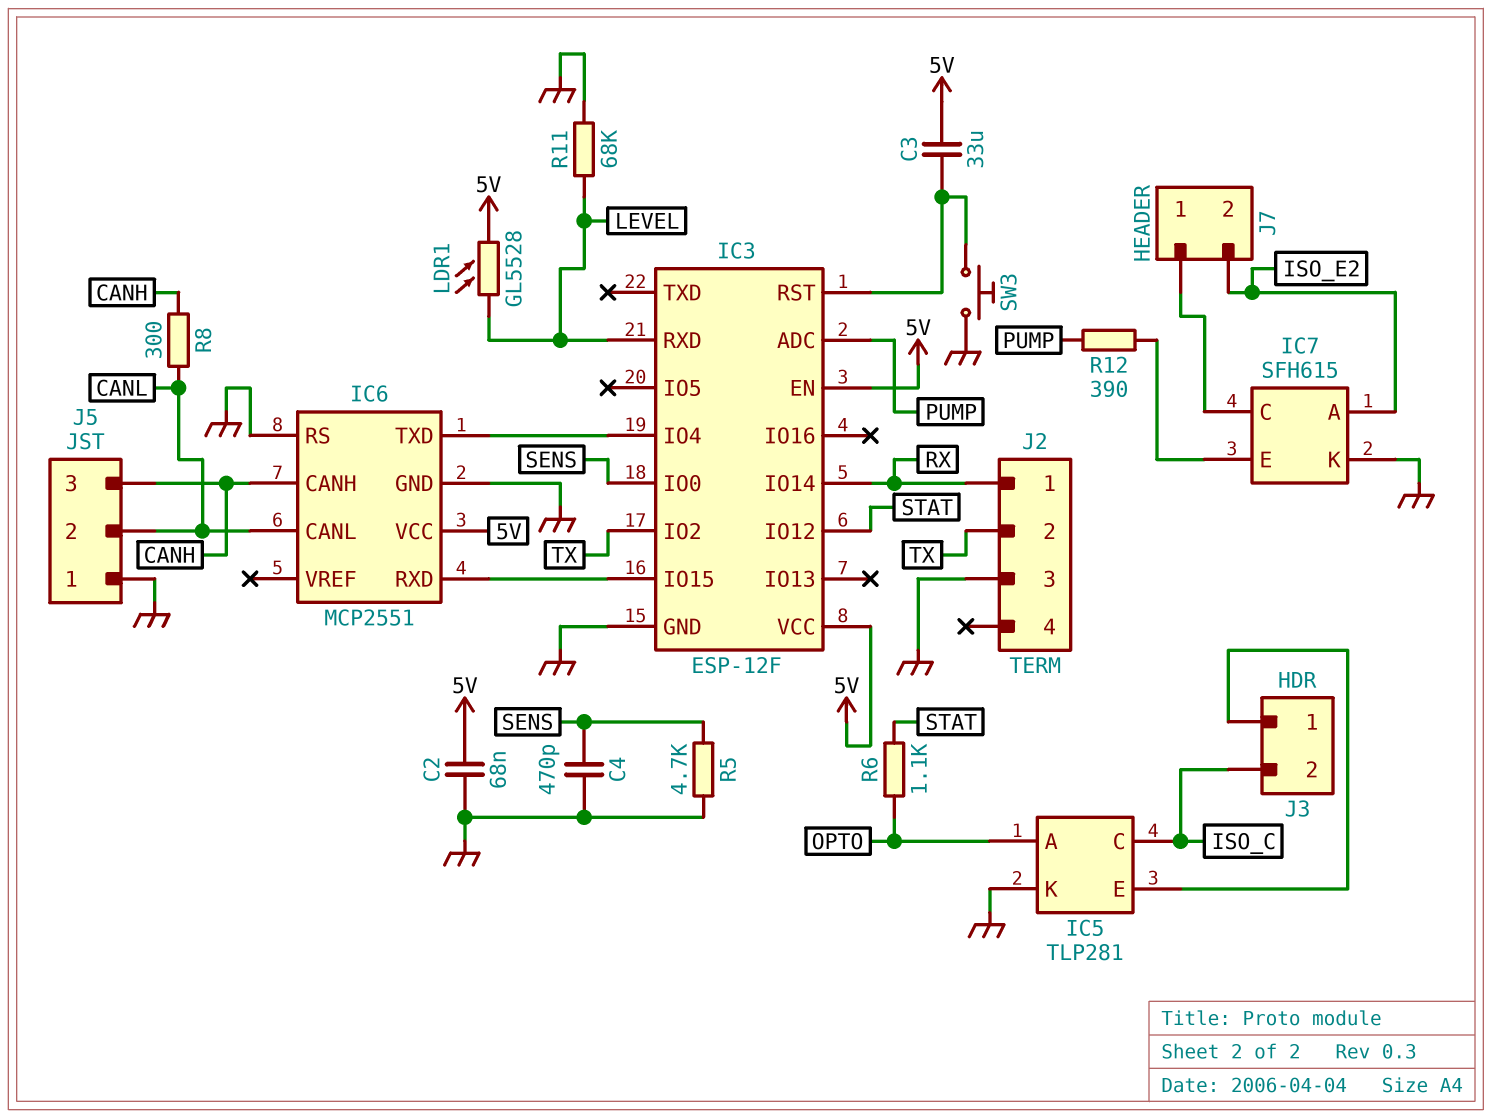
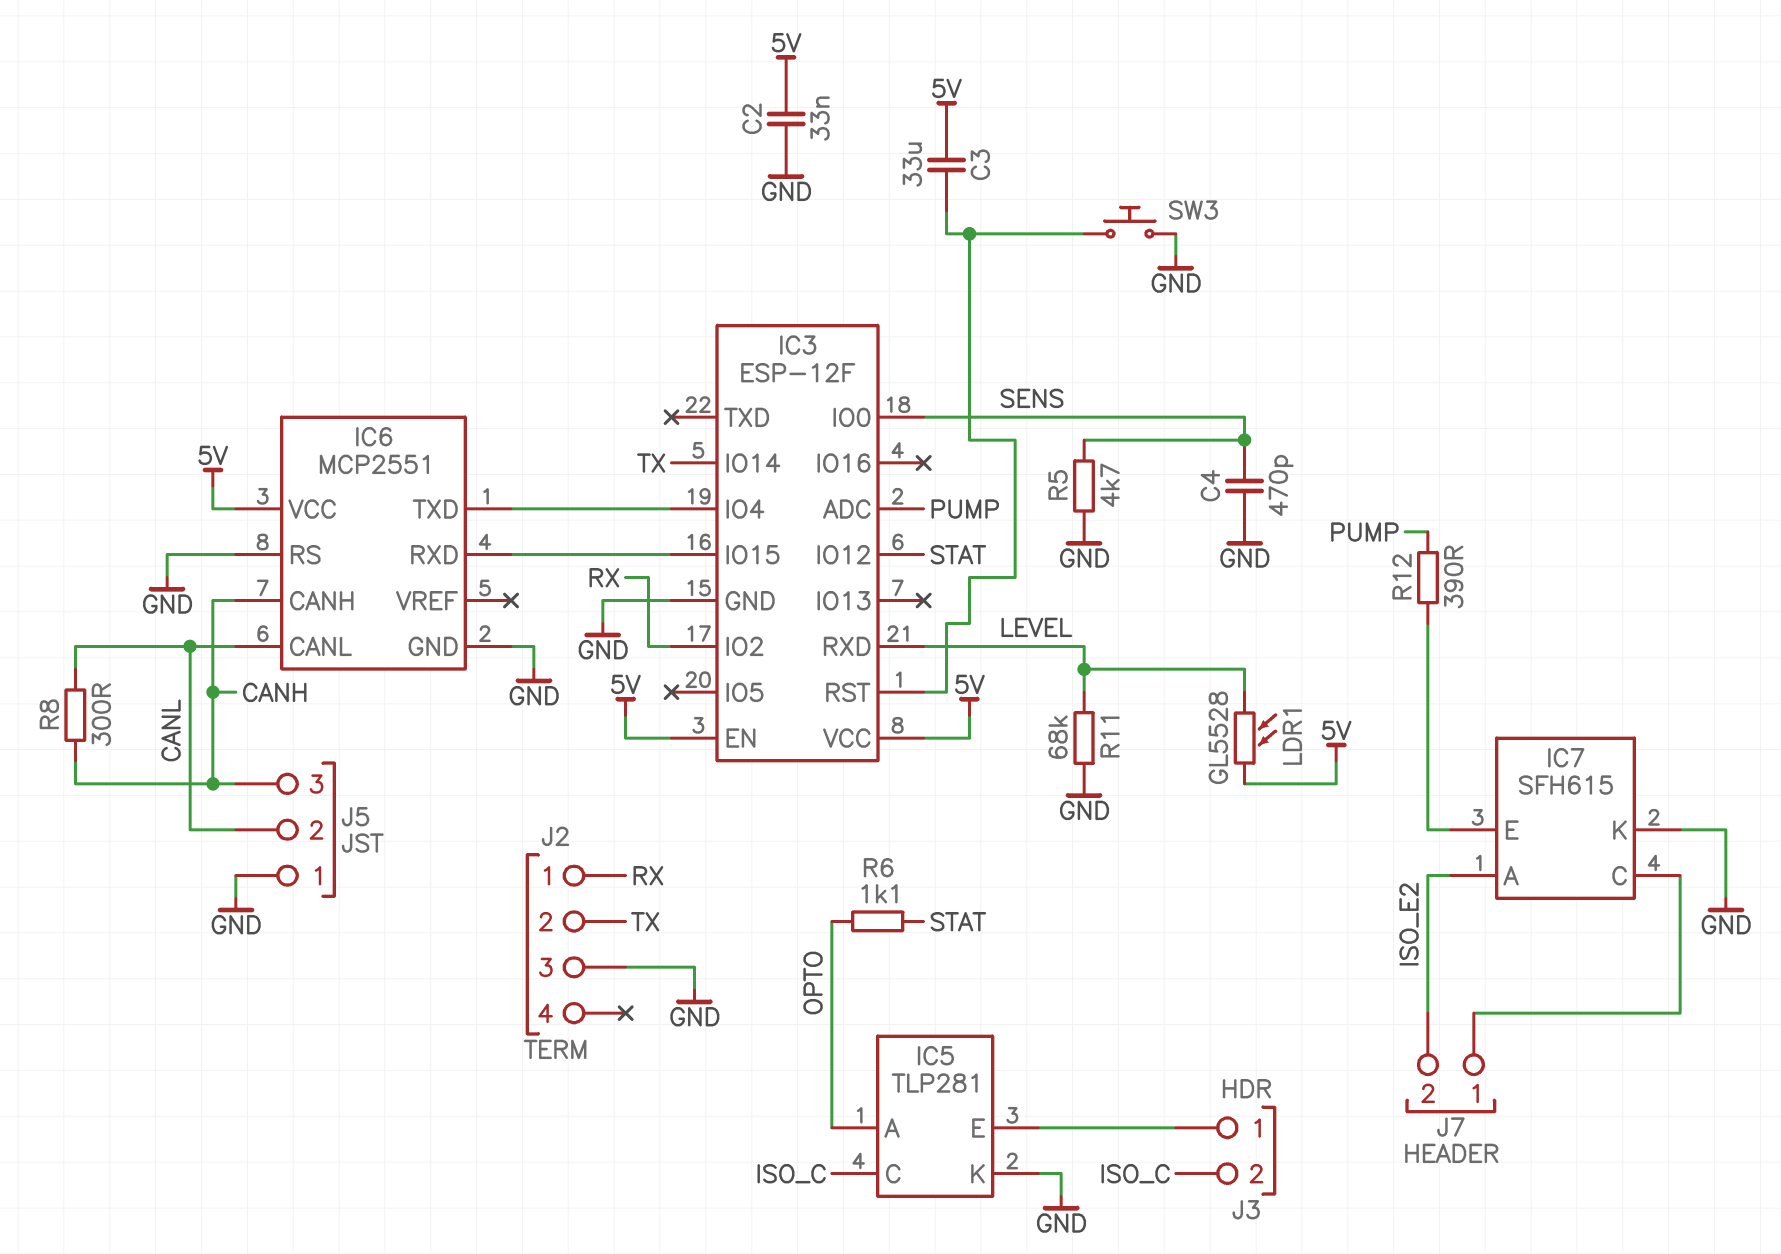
C2: 68nF (5V, GND) -> 33nF (5V, GND)
IC3 pin IO2: TX -> RX
IC3 pin IO14: RX -> TX

